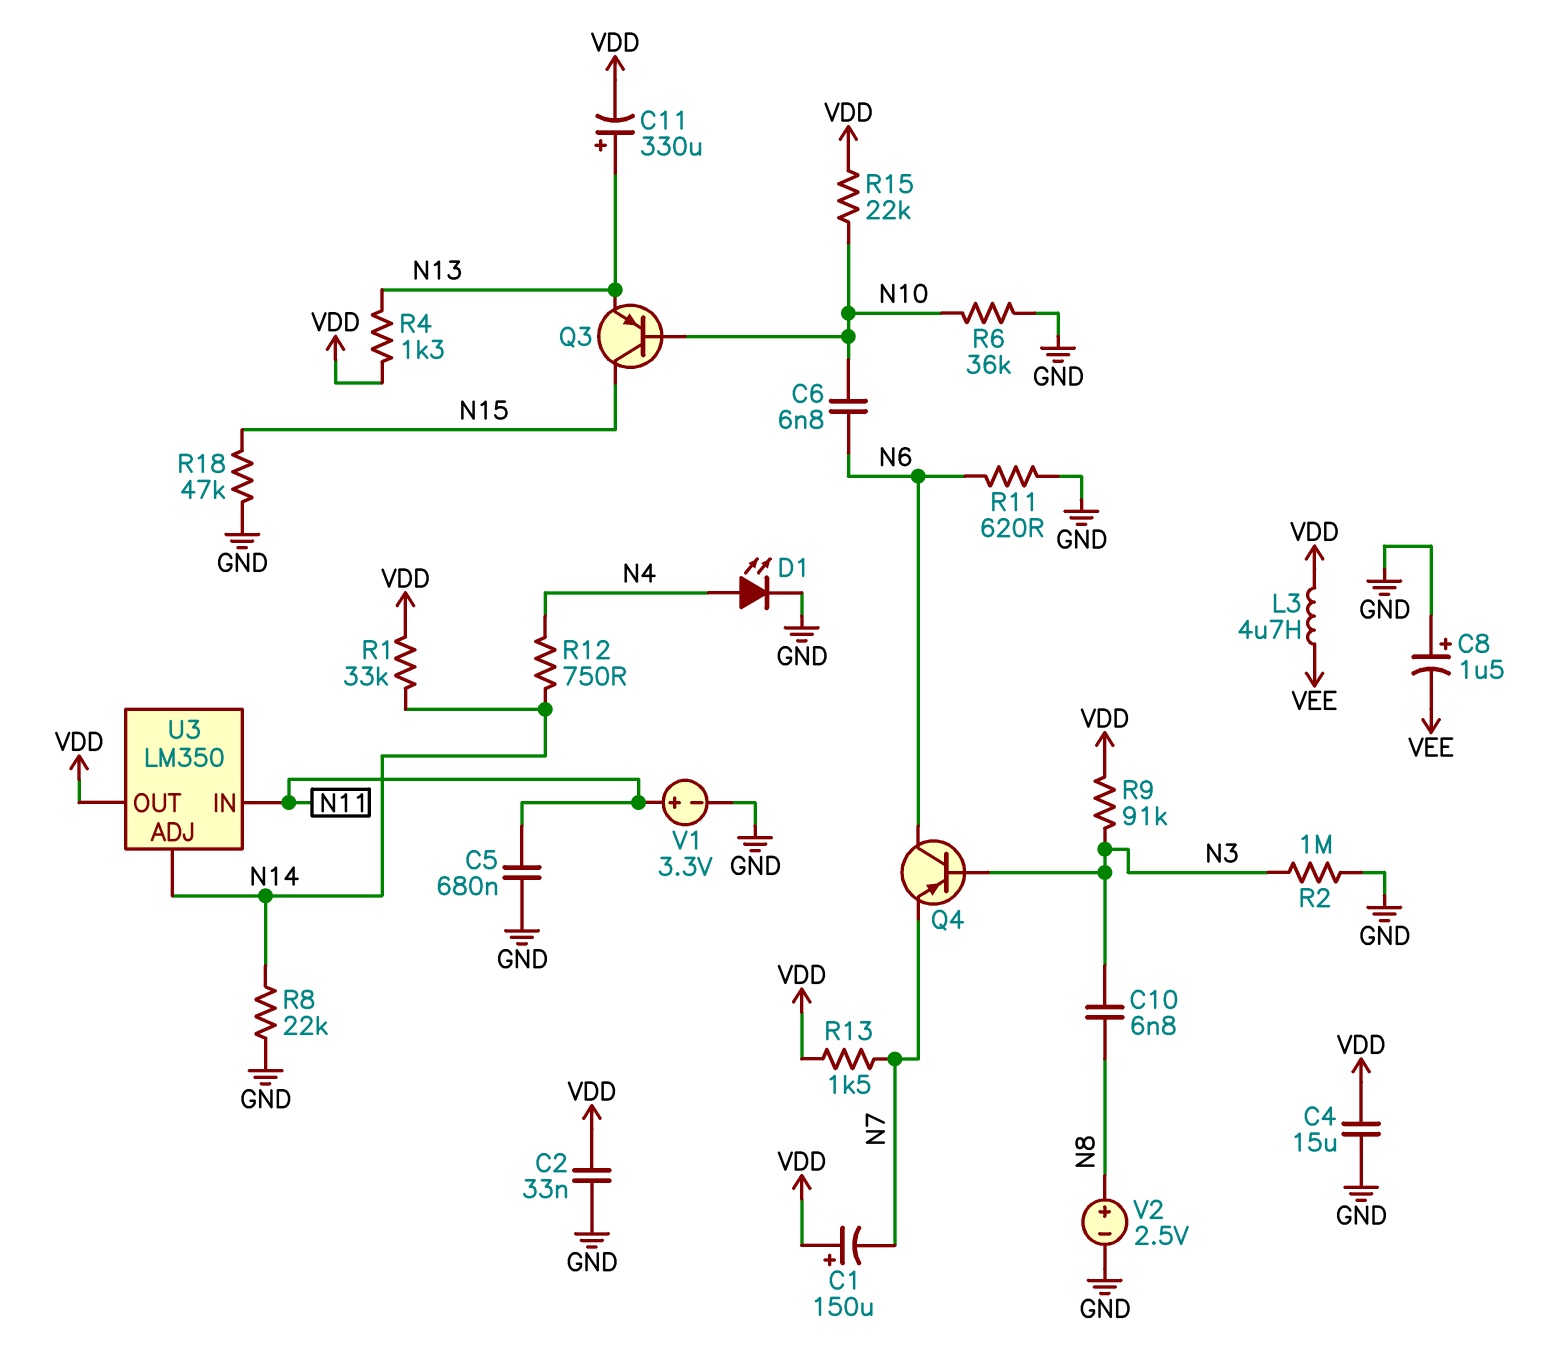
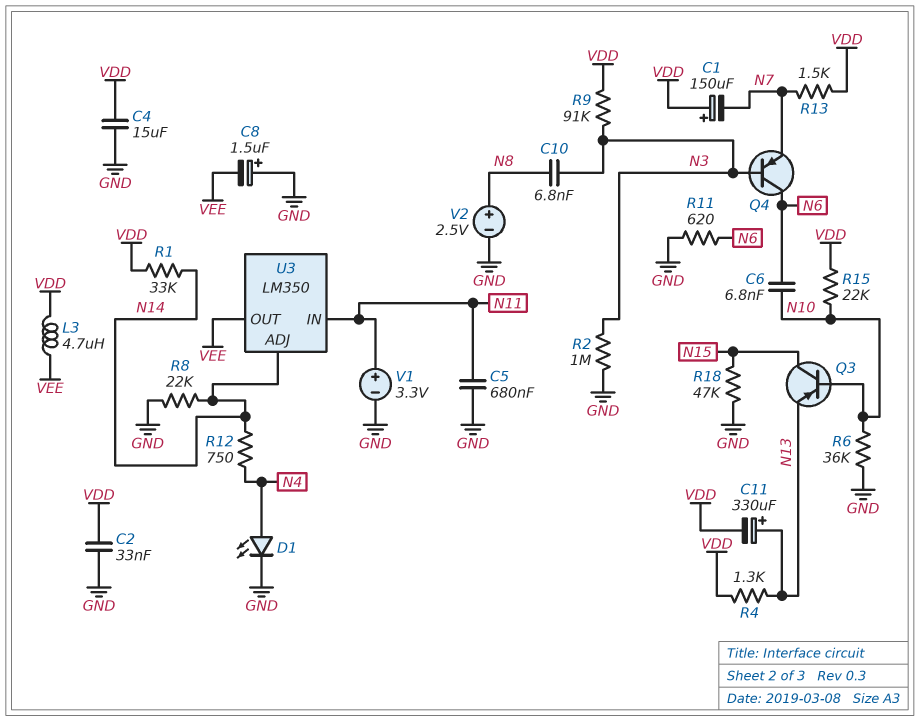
U3 pin OUT: VDD -> VEE

